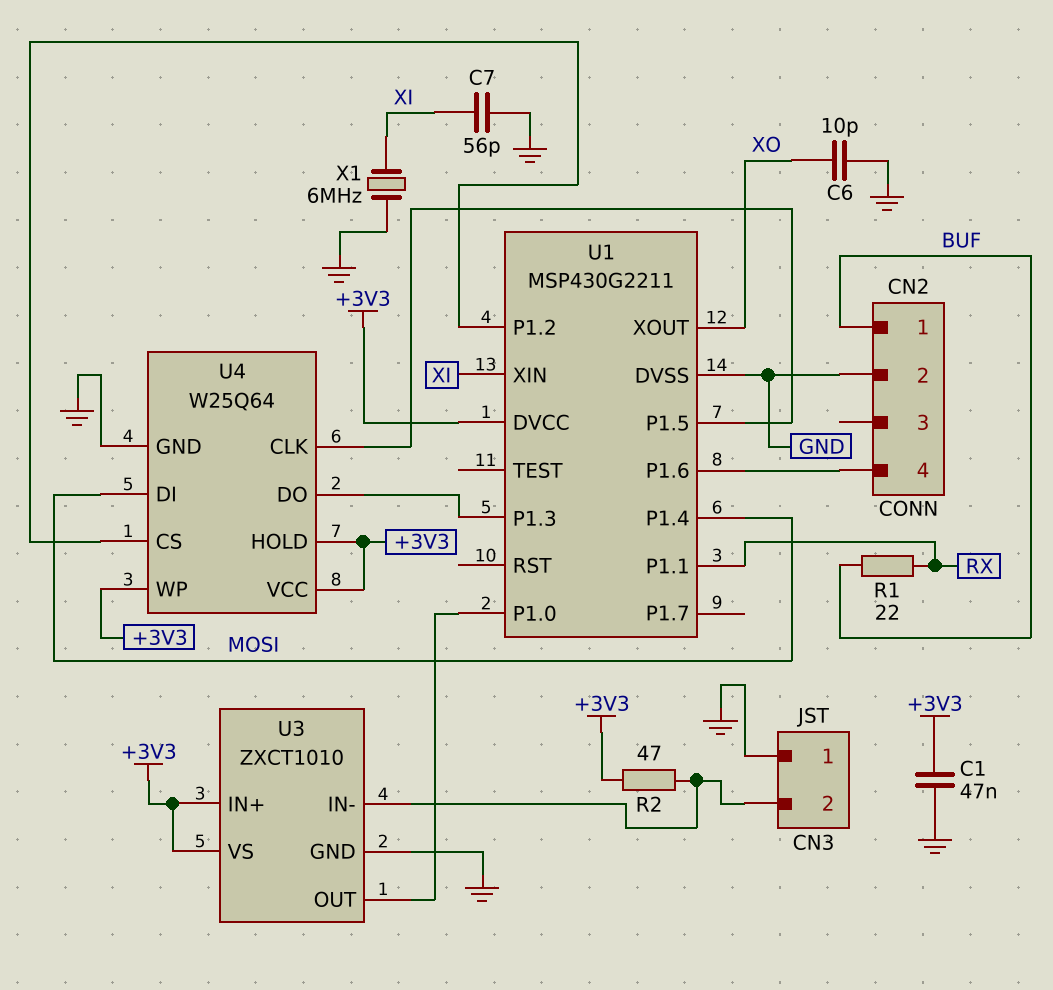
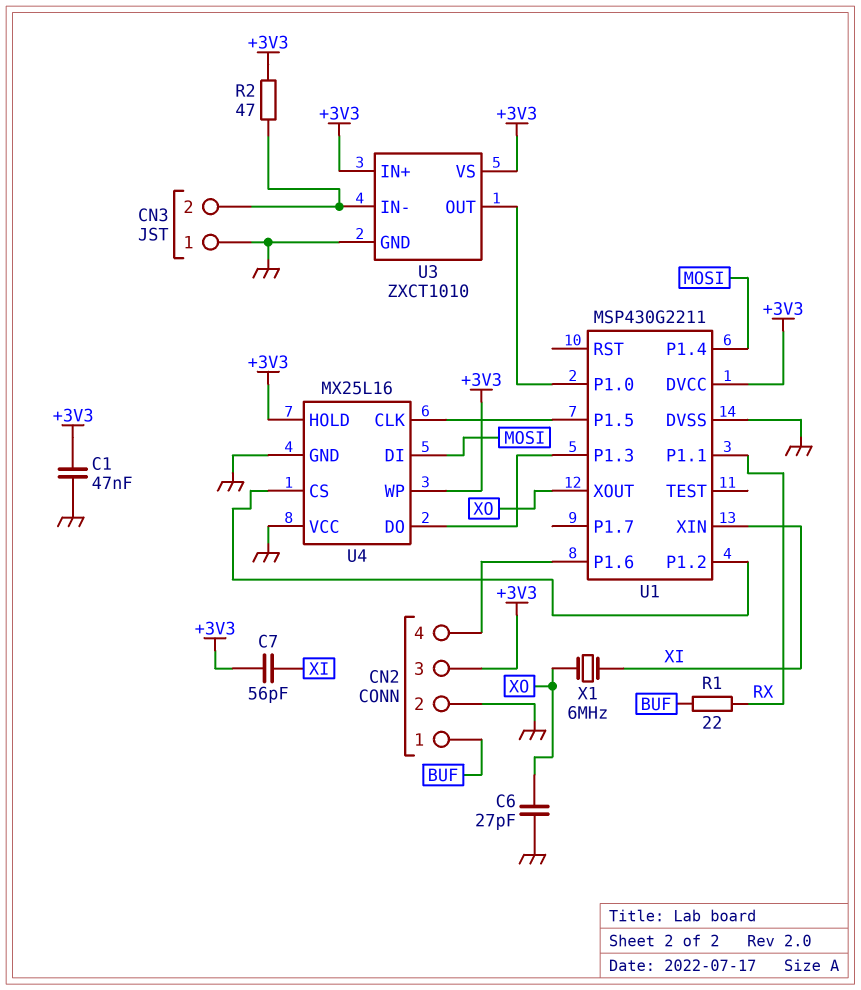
C6: 10pF (GND, XO) -> 27pF (GND, XO)
C7: 56pF (GND, XI) -> 56pF (+3V3, XI)
CN2 pin 3: none -> +3V3
U4: W25Q64 -> MX25L16
U4 pin VCC: +3V3 -> GND
X1: 6MHz (GND, XI) -> 6MHz (XI, XO)

